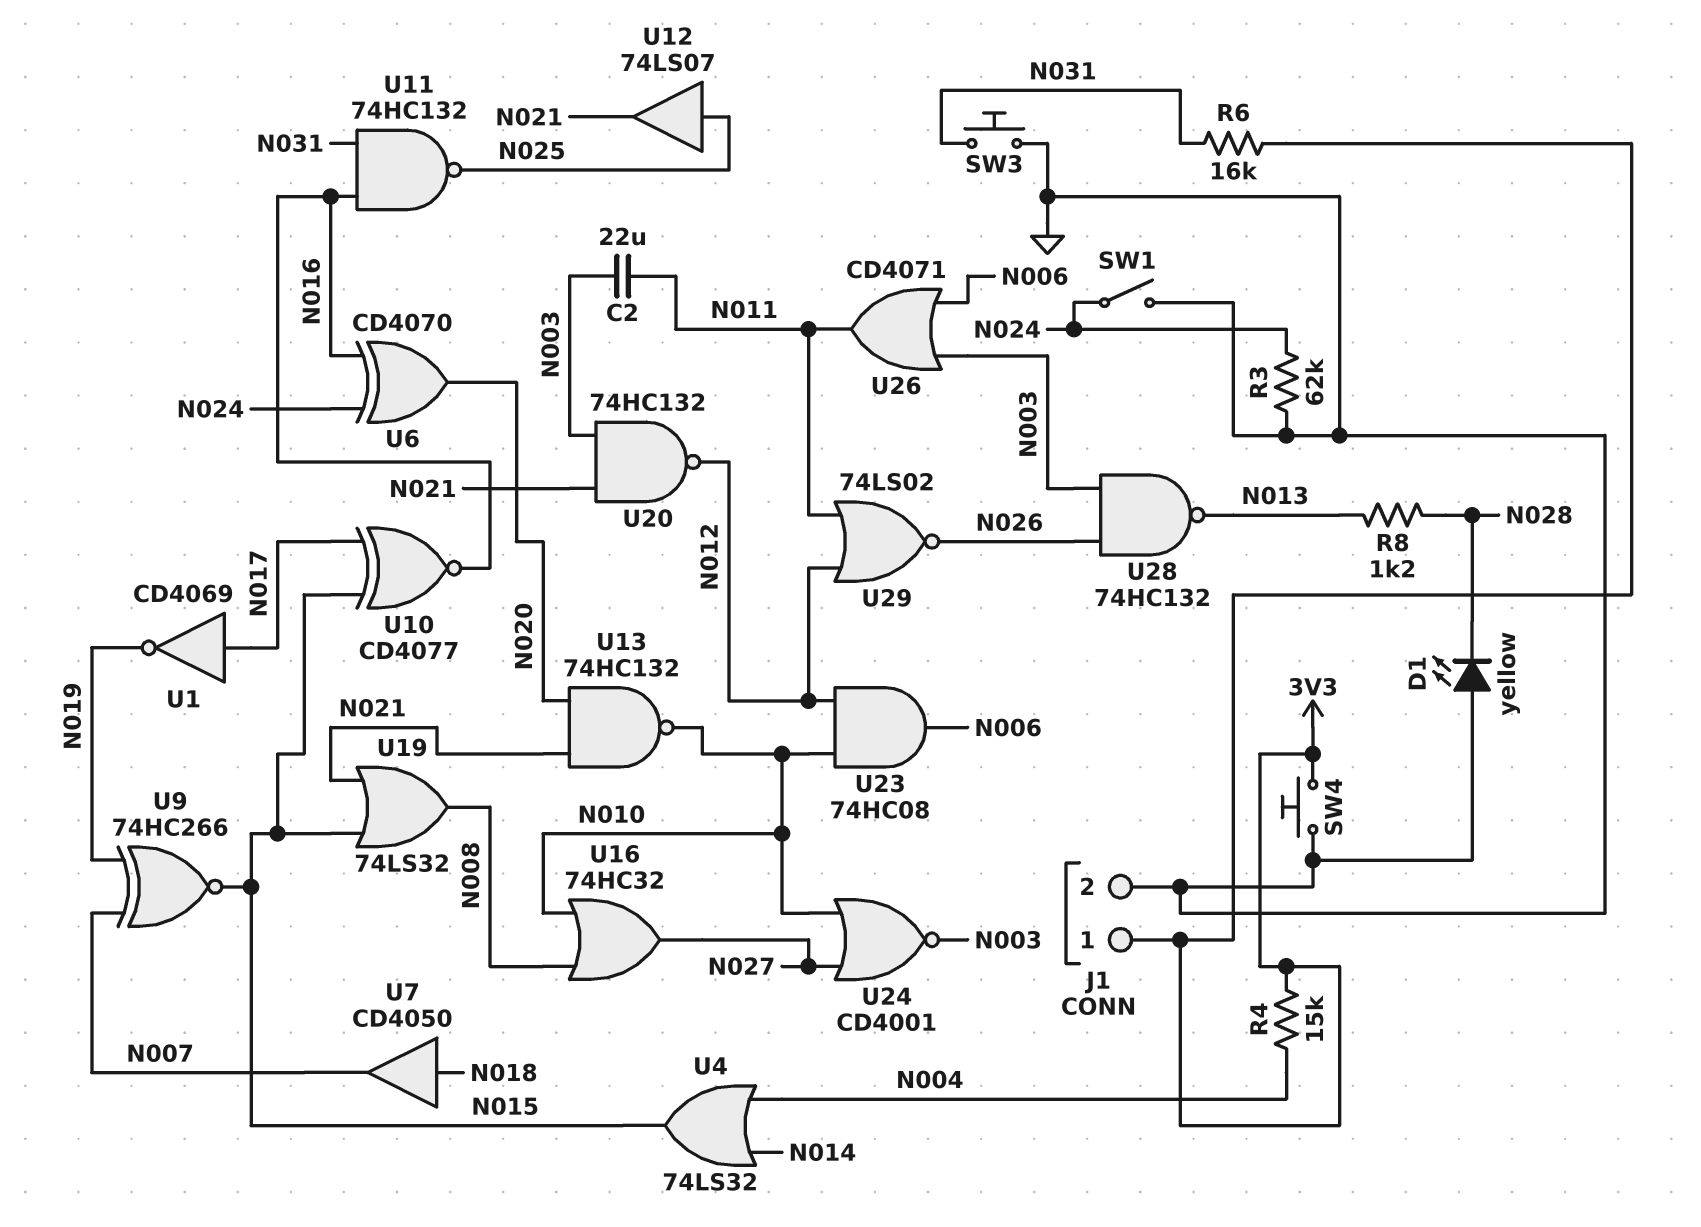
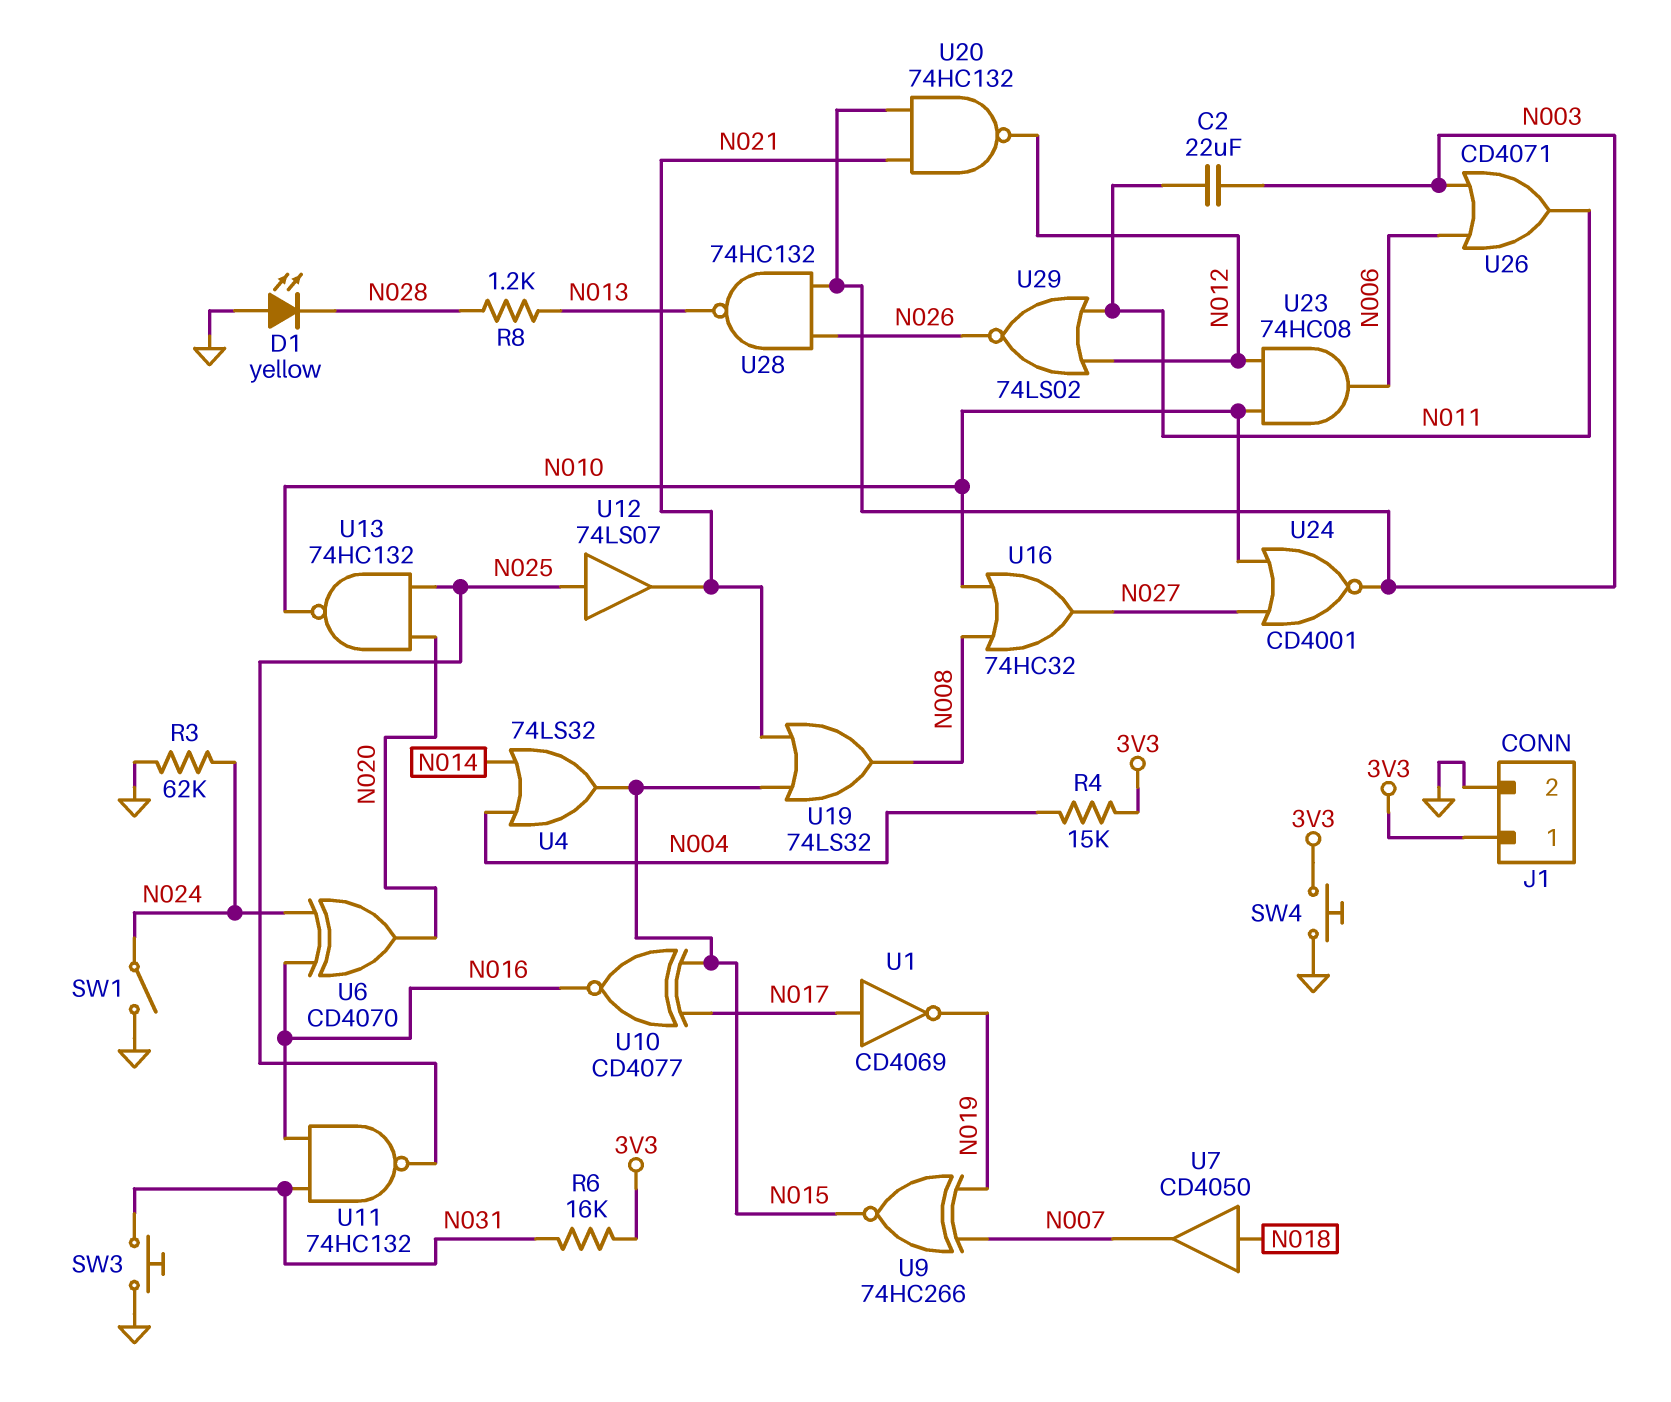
U13: NAND 74HC132 (in N020, in N021, out N010) -> NAND 74HC132 (in N020, in N025, out N010)

